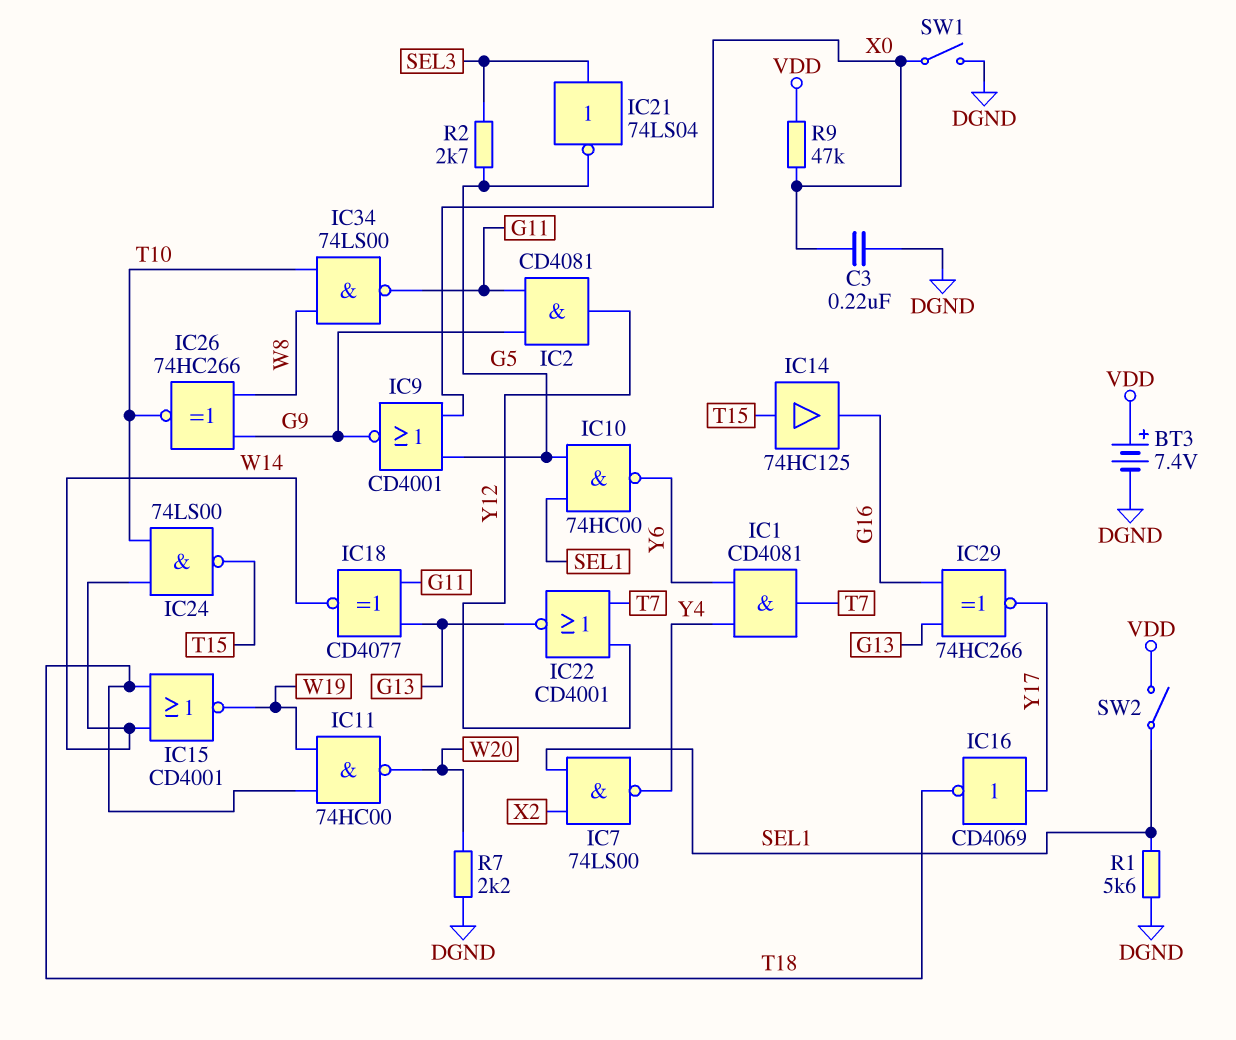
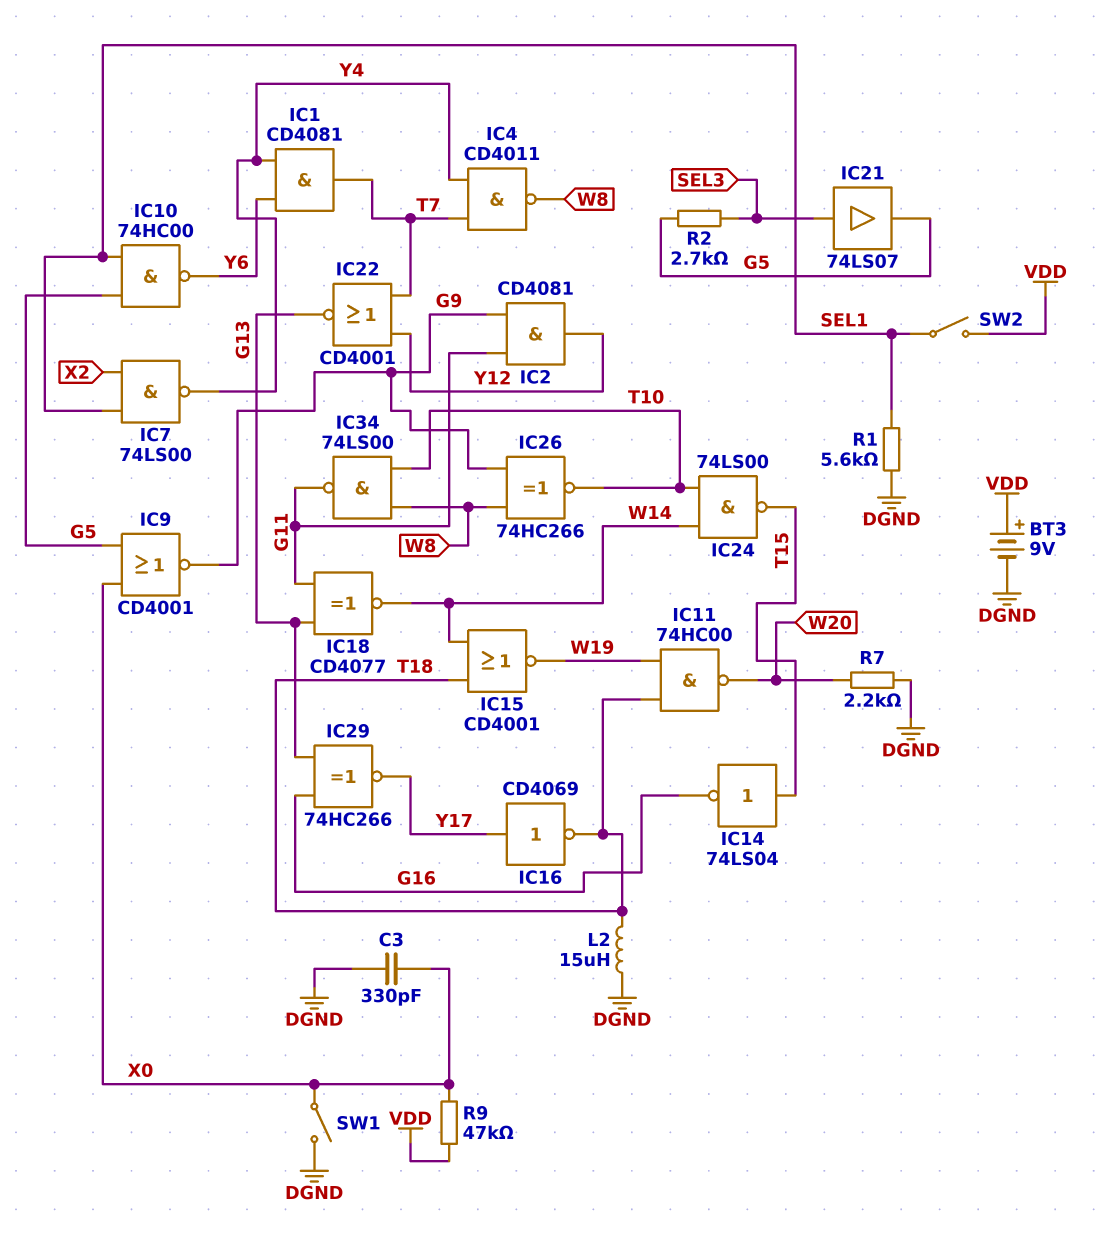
BT3: 7.4V (plus VDD, minus DGND) -> 9V (plus VDD, minus DGND)
C3: 220nF (DGND, X0) -> 330pF (DGND, X0)
IC4: none -> NAND CD4011 (in T7, in Y4, out W8)
IC14: buffer 74HC125 (in T15, out G16) -> NOT 74LS04 (in T15, out G16)
IC21: NOT 74LS04 (in SEL3, out G5) -> buffer 74LS07 (in SEL3, out G5)
L2: none -> 15uH (DGND, T18)

